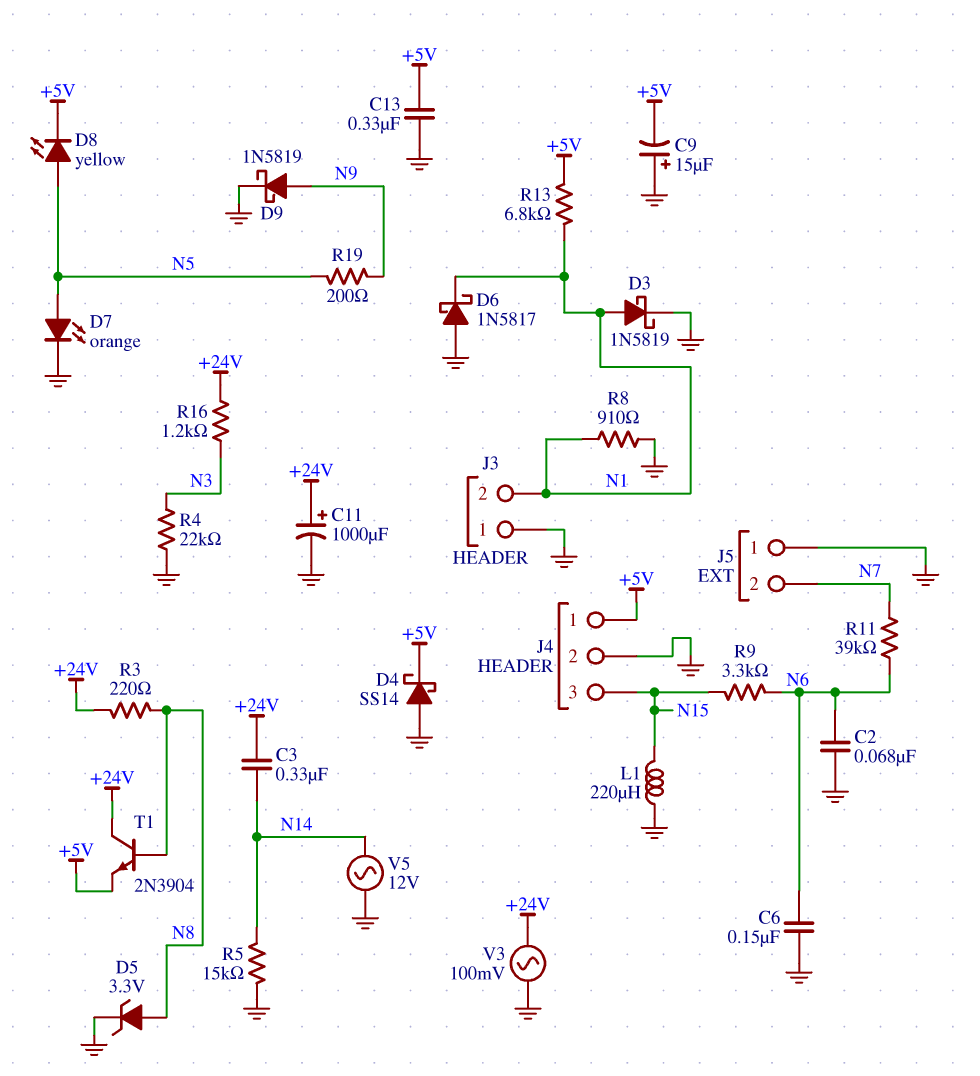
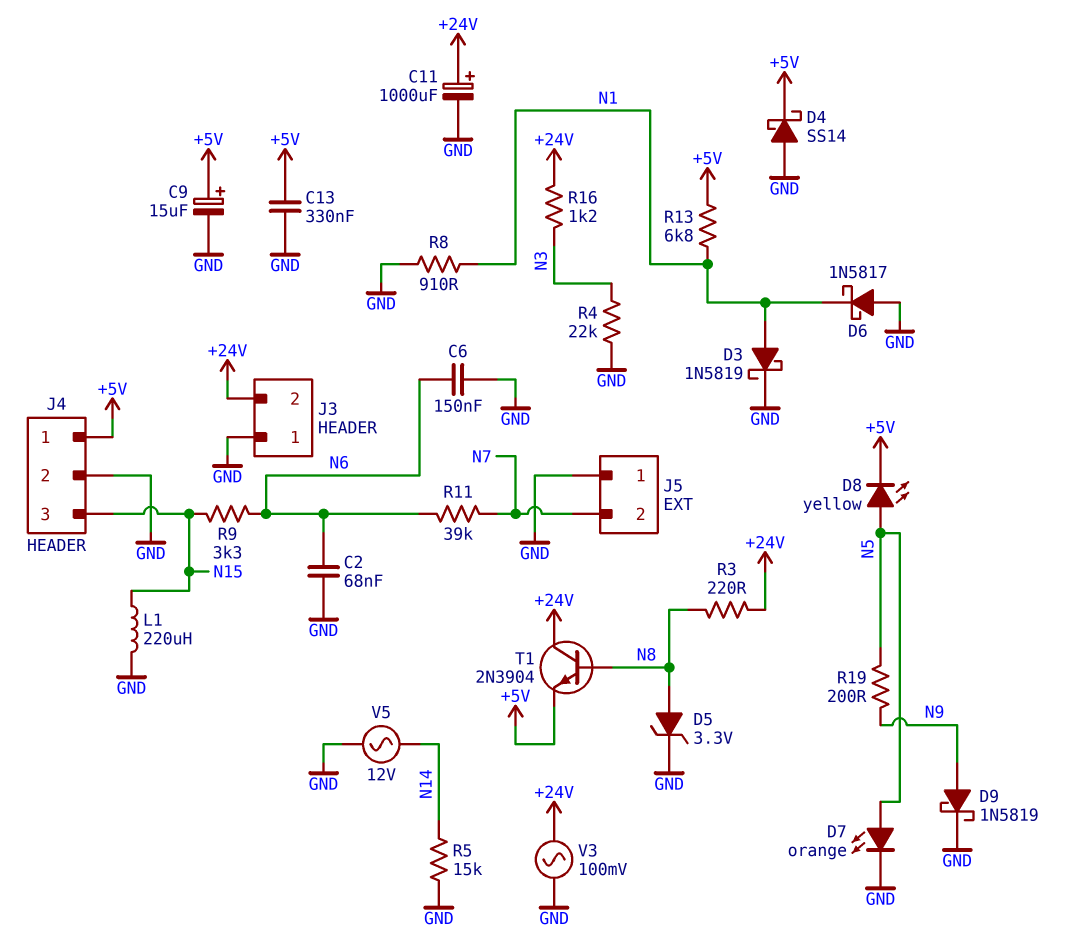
C3: 330nF (+24V, N14) -> none
C9: 15uF (plus GND, minus +5V) -> 15uF (plus +5V, minus GND)
J3 pin 2: N1 -> +24V

